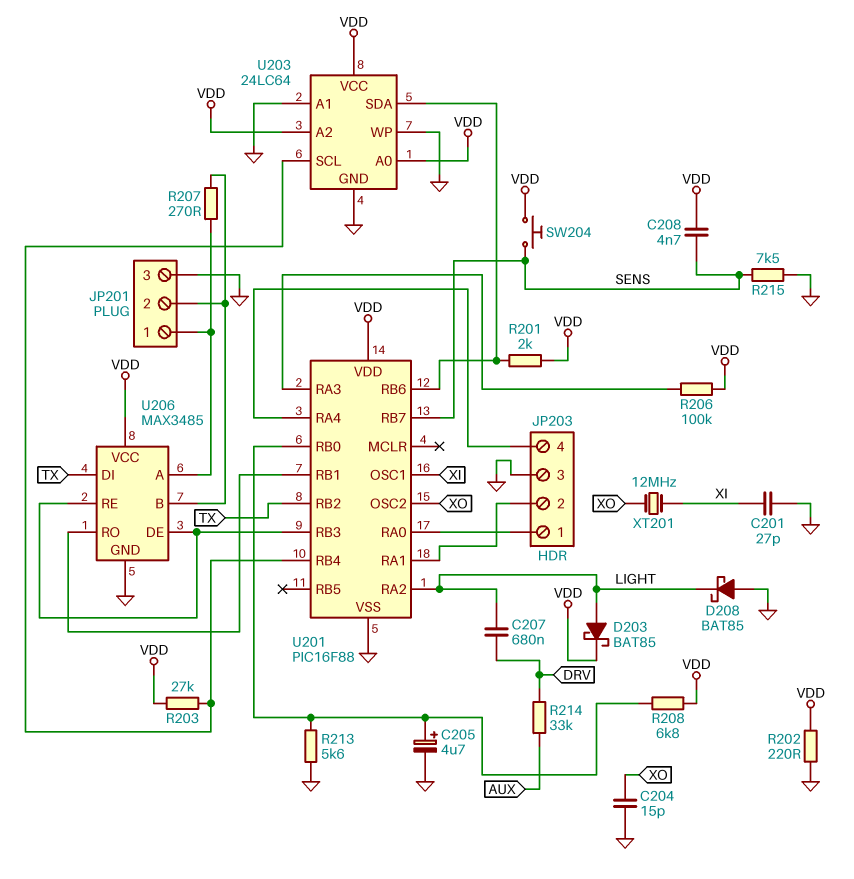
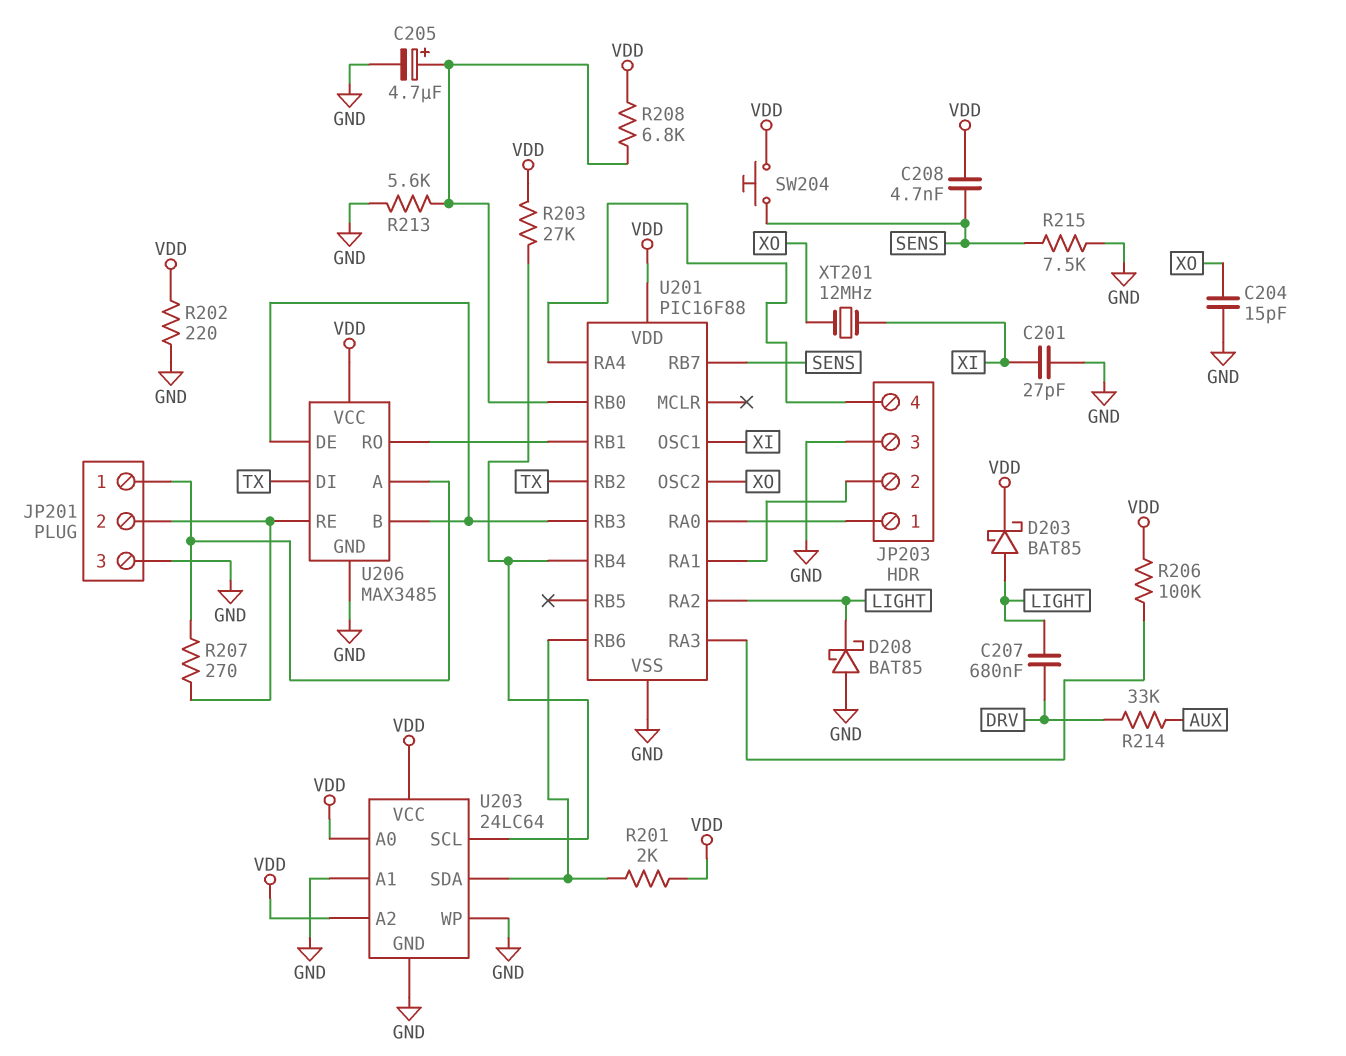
U206 pin B: JP201/2 -> U201/RB3
U206 pin RE: U201/RB3 -> JP201/2

